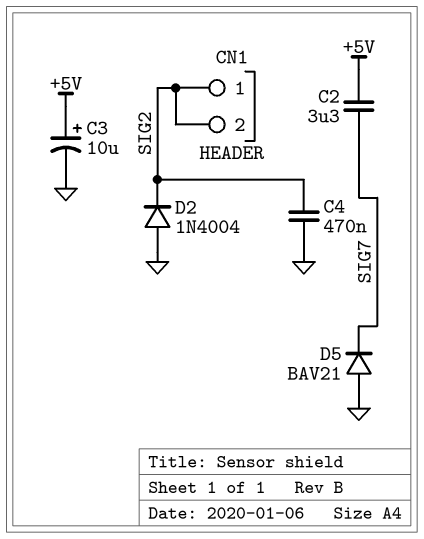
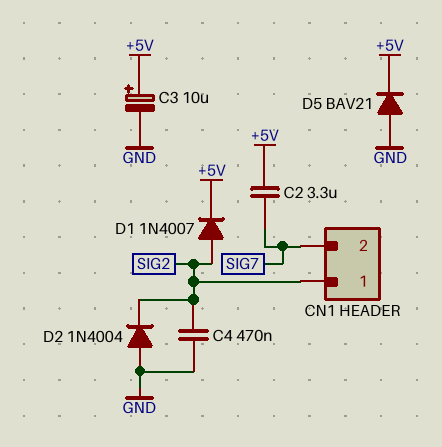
CN1 pin 2: SIG2 -> SIG7
D1: none -> diode 1N4007 (A SIG2, K +5V)
D5: diode BAV21 (A GND, K SIG7) -> diode BAV21 (A GND, K +5V)

